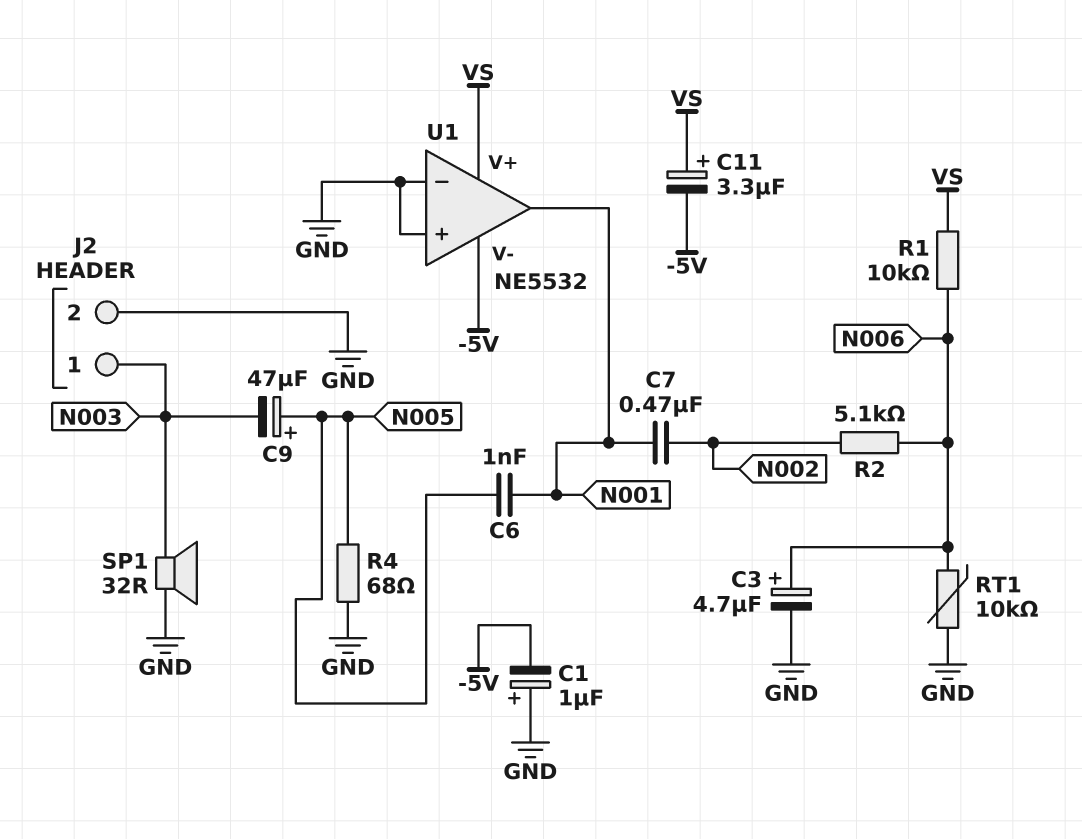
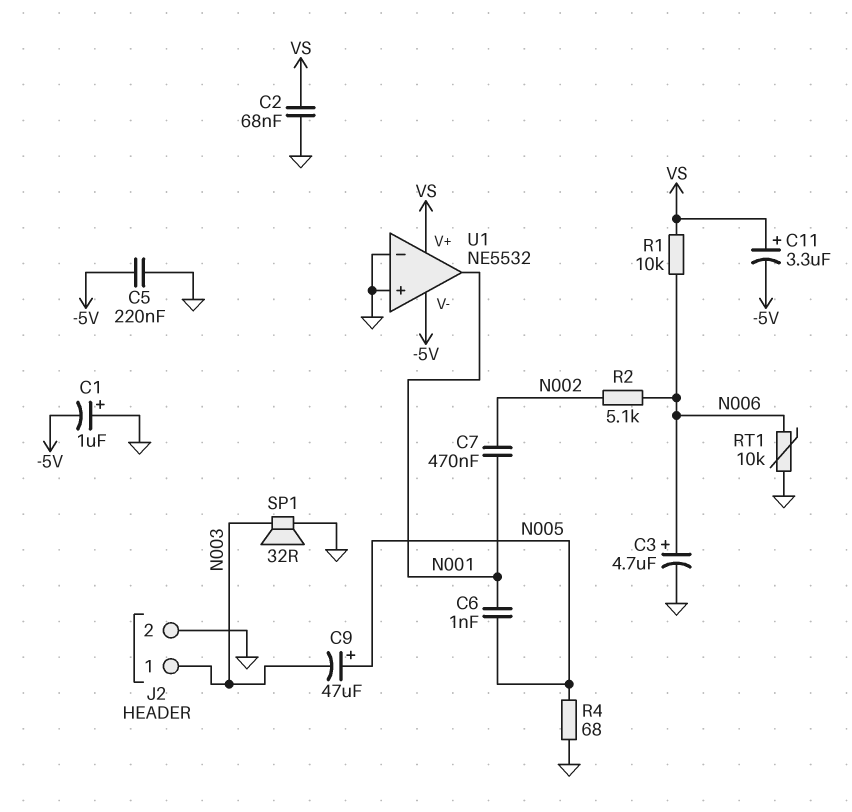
C2: none -> 68nF (GND, VS)
C5: none -> 220nF (-5V, GND)

